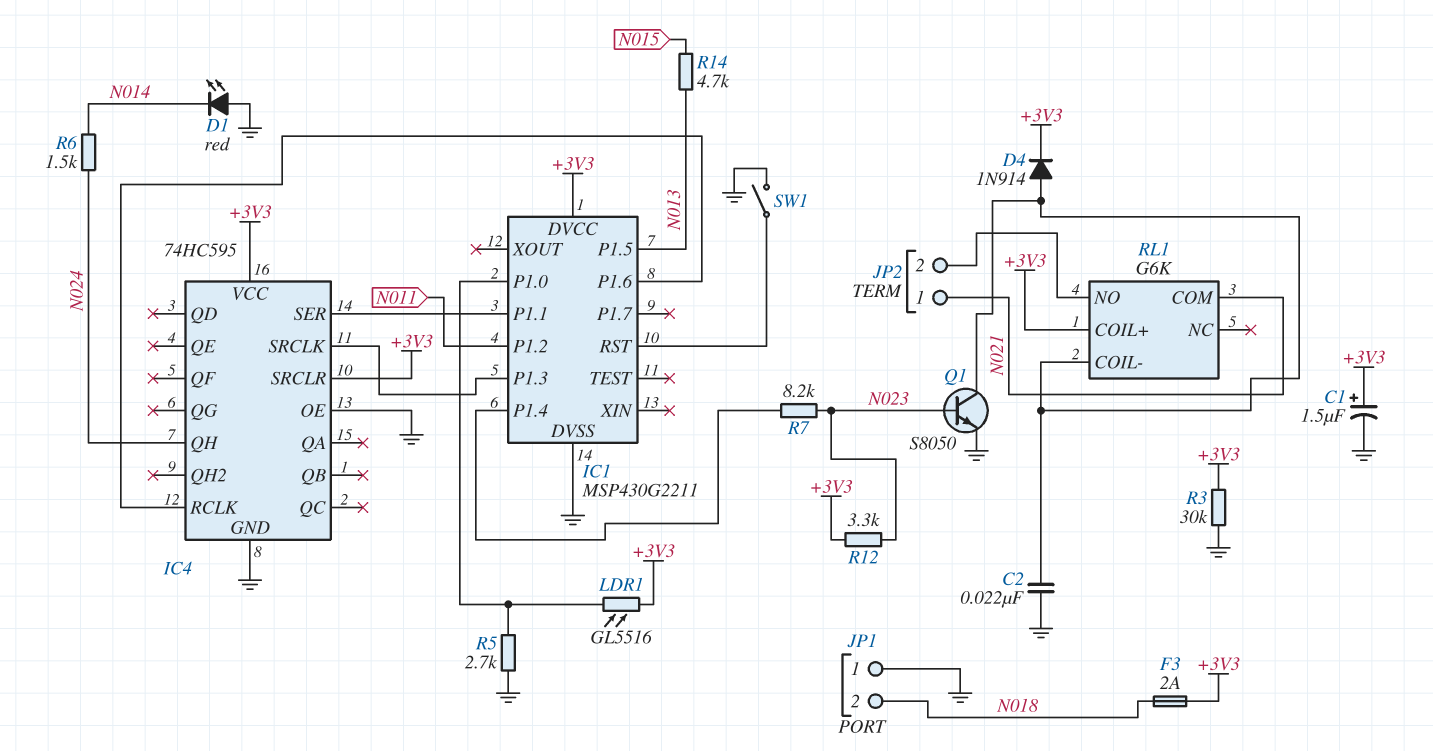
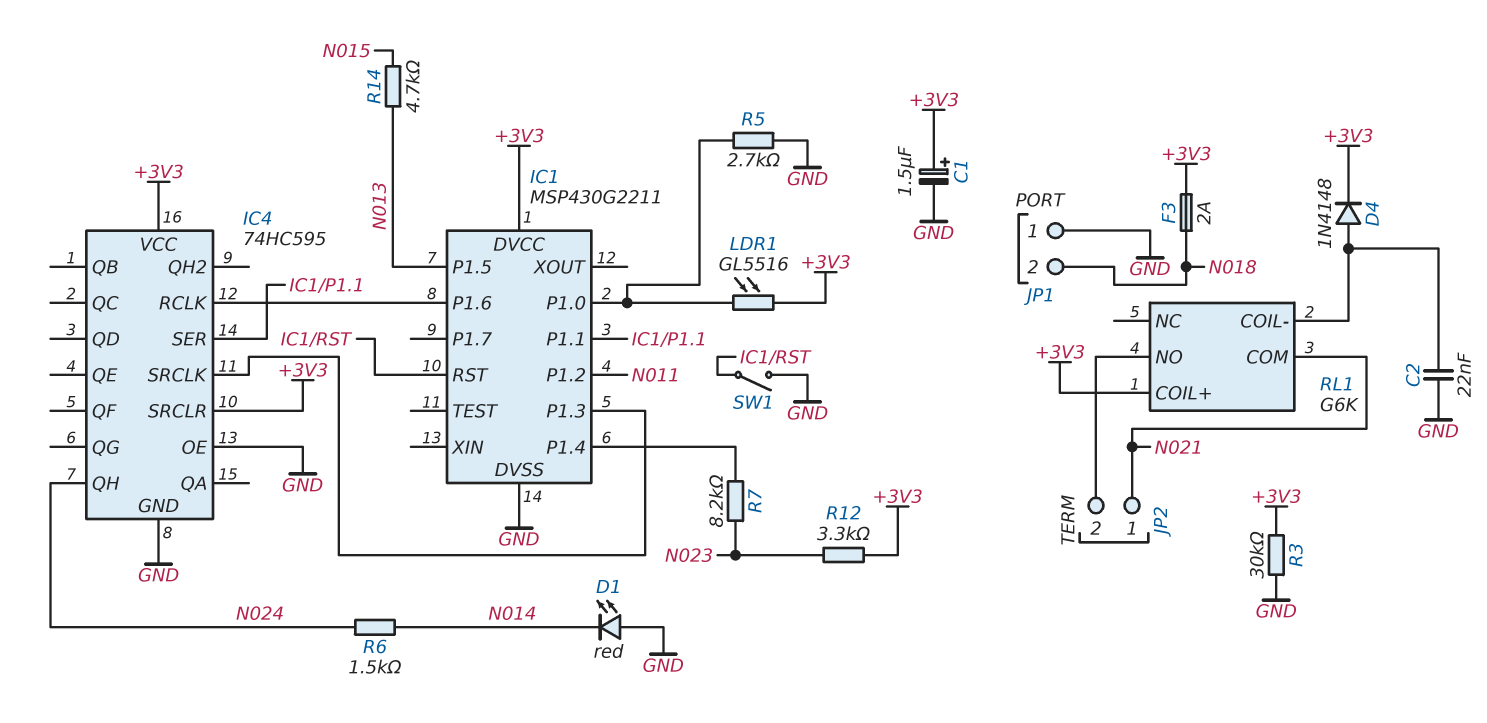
D4: diode 1N914 (A RL1/COIL-, K +3V3) -> diode 1N4148 (A RL1/COIL-, K +3V3)
Q1: NPN S8050 (B N023, C RL1/COIL-, E GND) -> none

